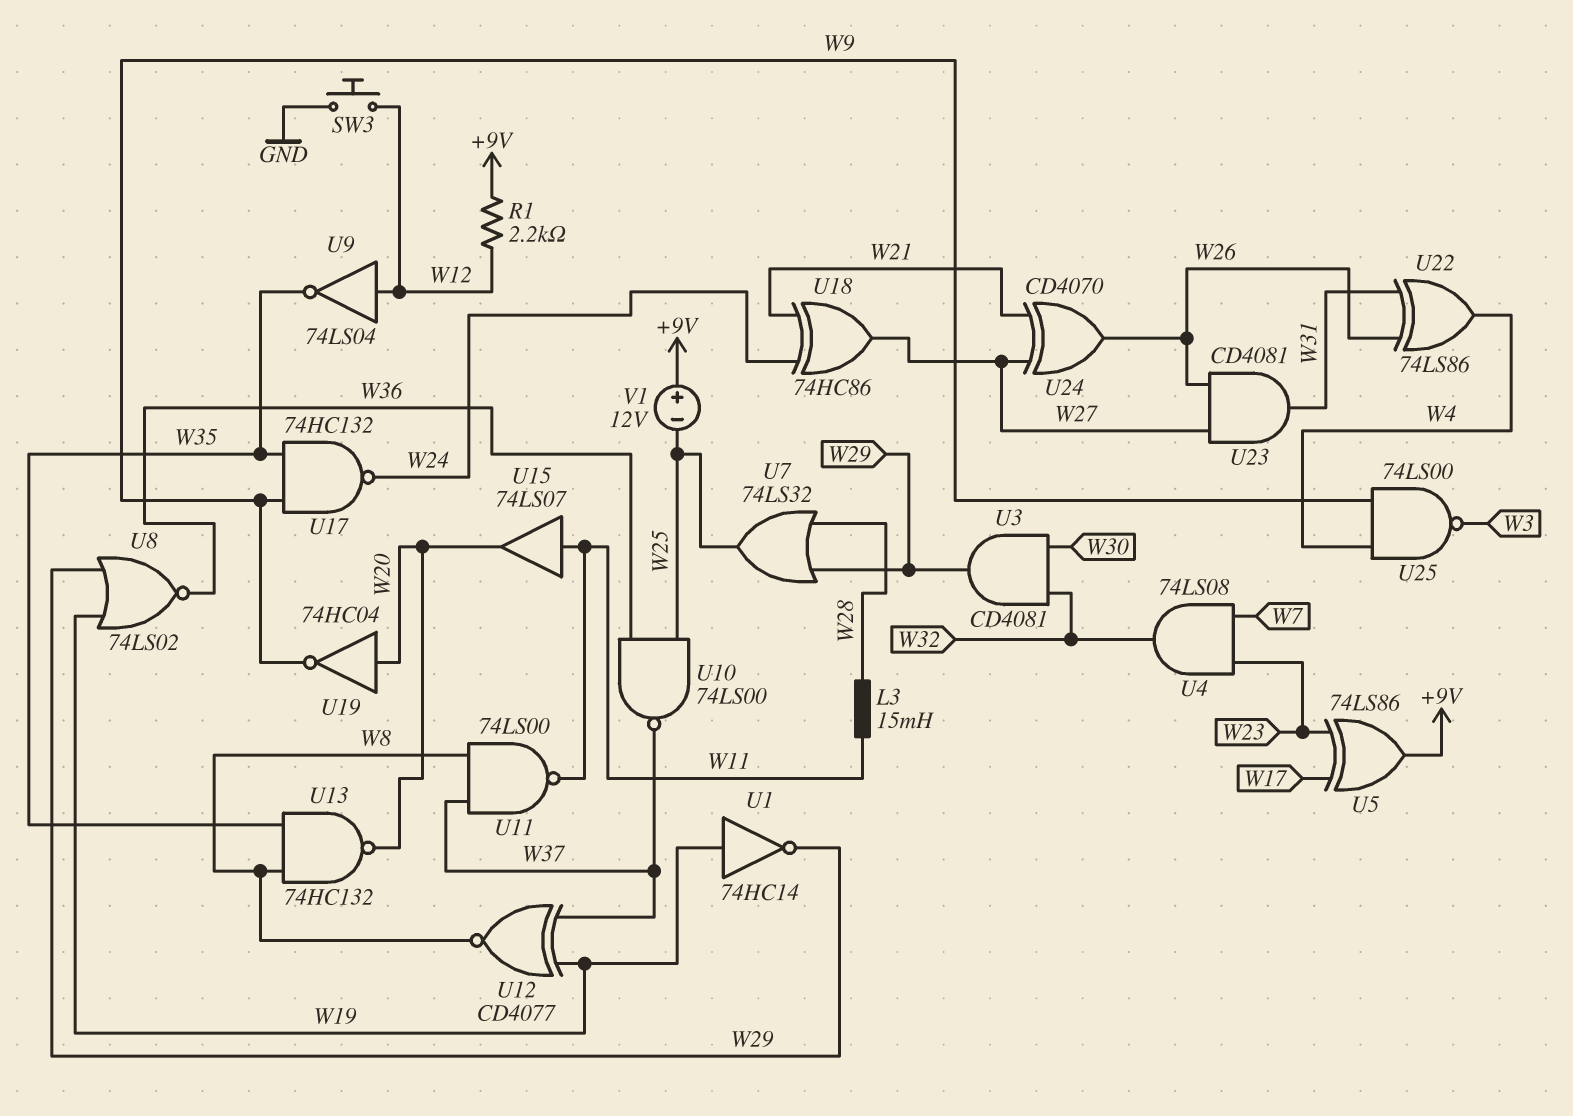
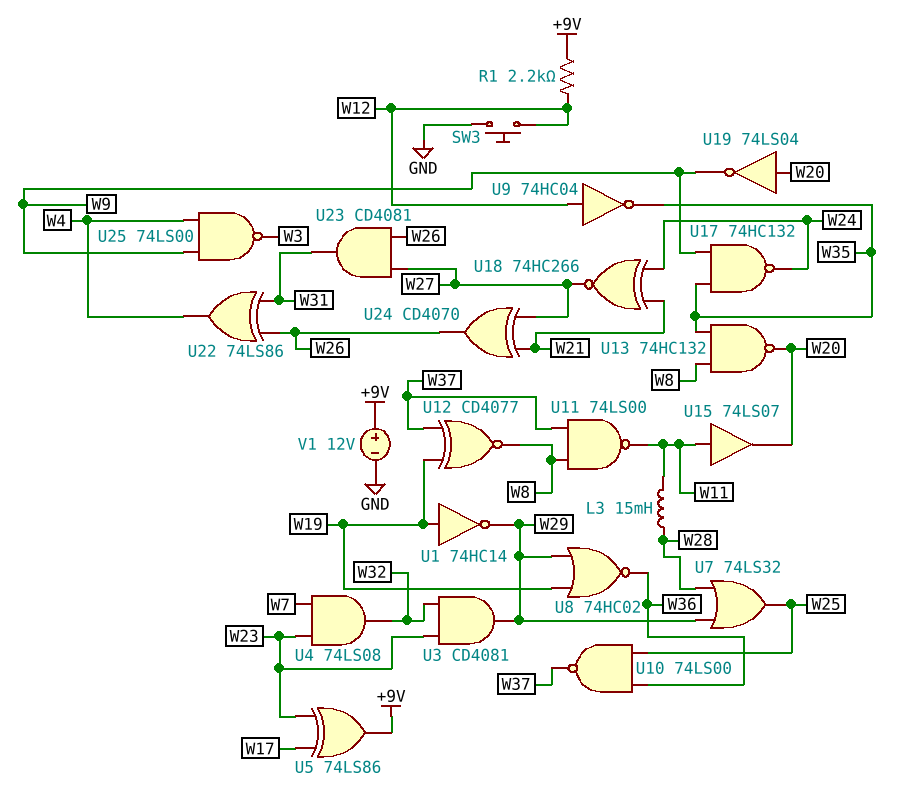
U3: AND CD4081 (in W30, in W32, out W29) -> AND CD4081 (in W23, in W32, out W29)
U8: NOR 74LS02 (in W19, in W29, out W36) -> NOR 74HC02 (in W19, in W29, out W36)
U9: NOT 74LS04 (in W12, out W35) -> NOT 74HC04 (in W12, out W35)
U18: XOR 74HC86 (in W21, in W24, out W27) -> XNOR 74HC266 (in W21, in W24, out W27)
U19: NOT 74HC04 (in W20, out W9) -> NOT 74LS04 (in W20, out W9)
V1: 12V (plus +9V, minus W25) -> 12V (plus +9V, minus GND)

